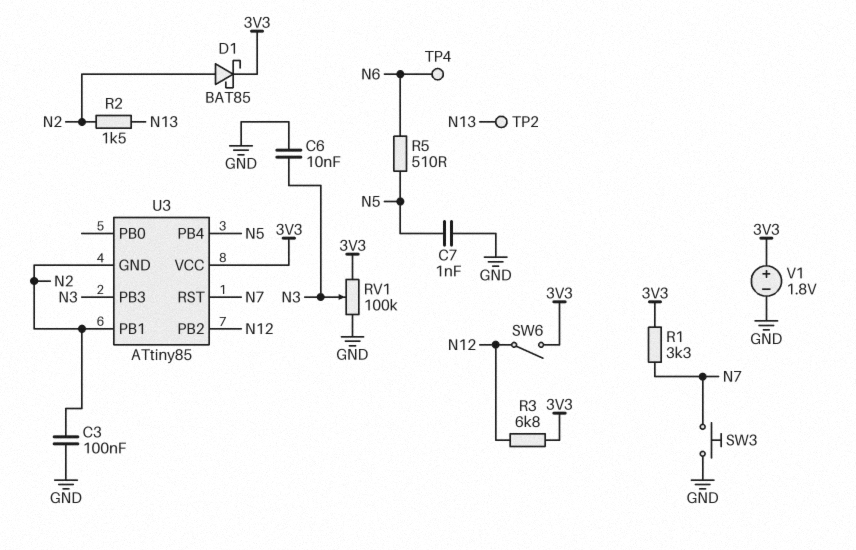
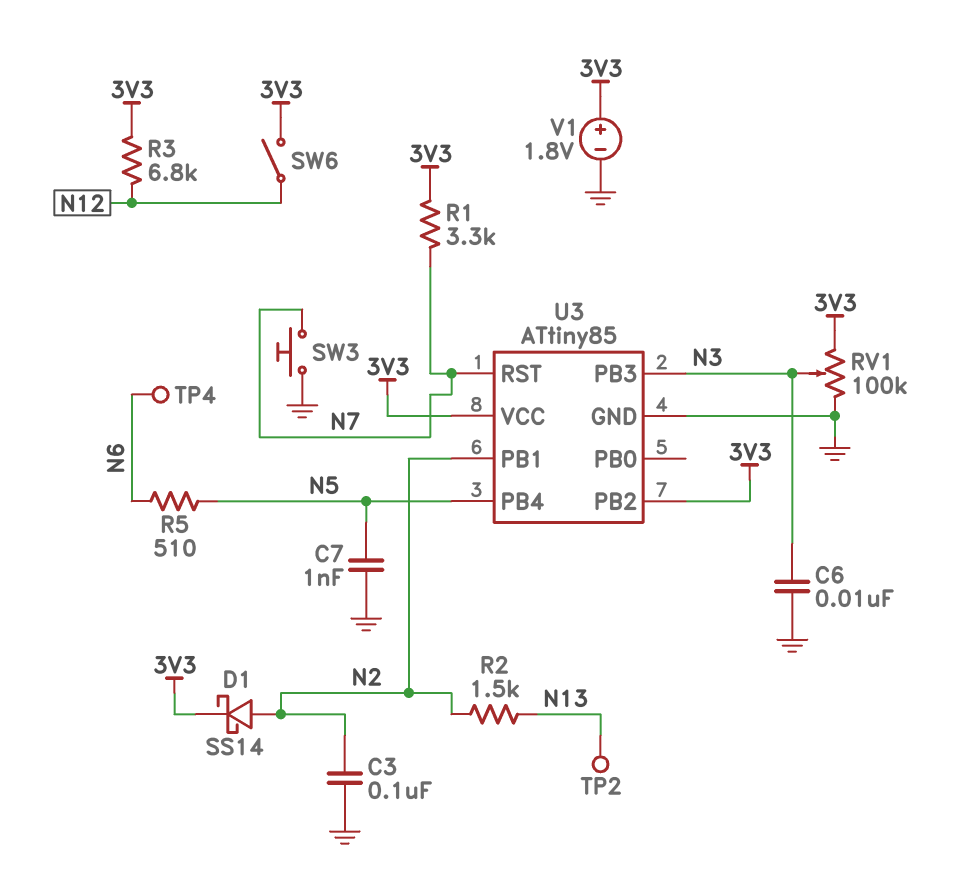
D1: schottky BAT85 (A N2, K 3V3) -> schottky SS14 (A N2, K 3V3)
U3 pin GND: N2 -> GND
U3 pin PB2: N12 -> 3V3

